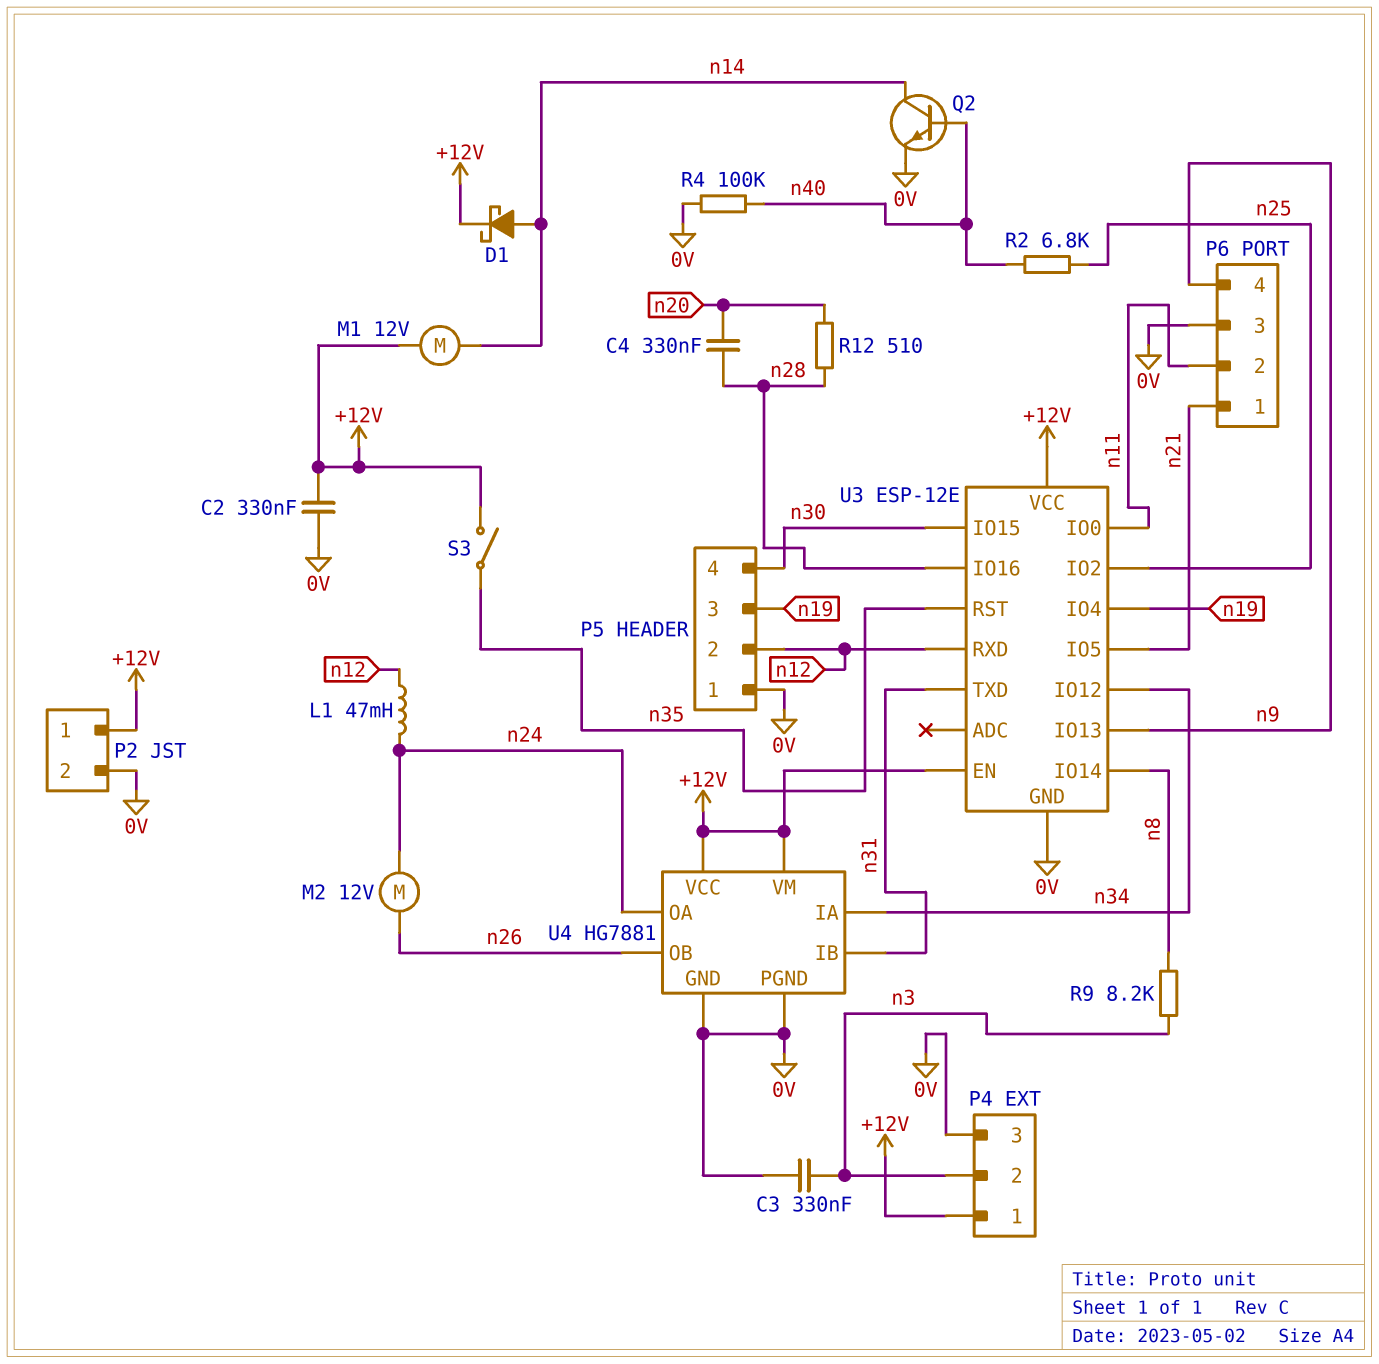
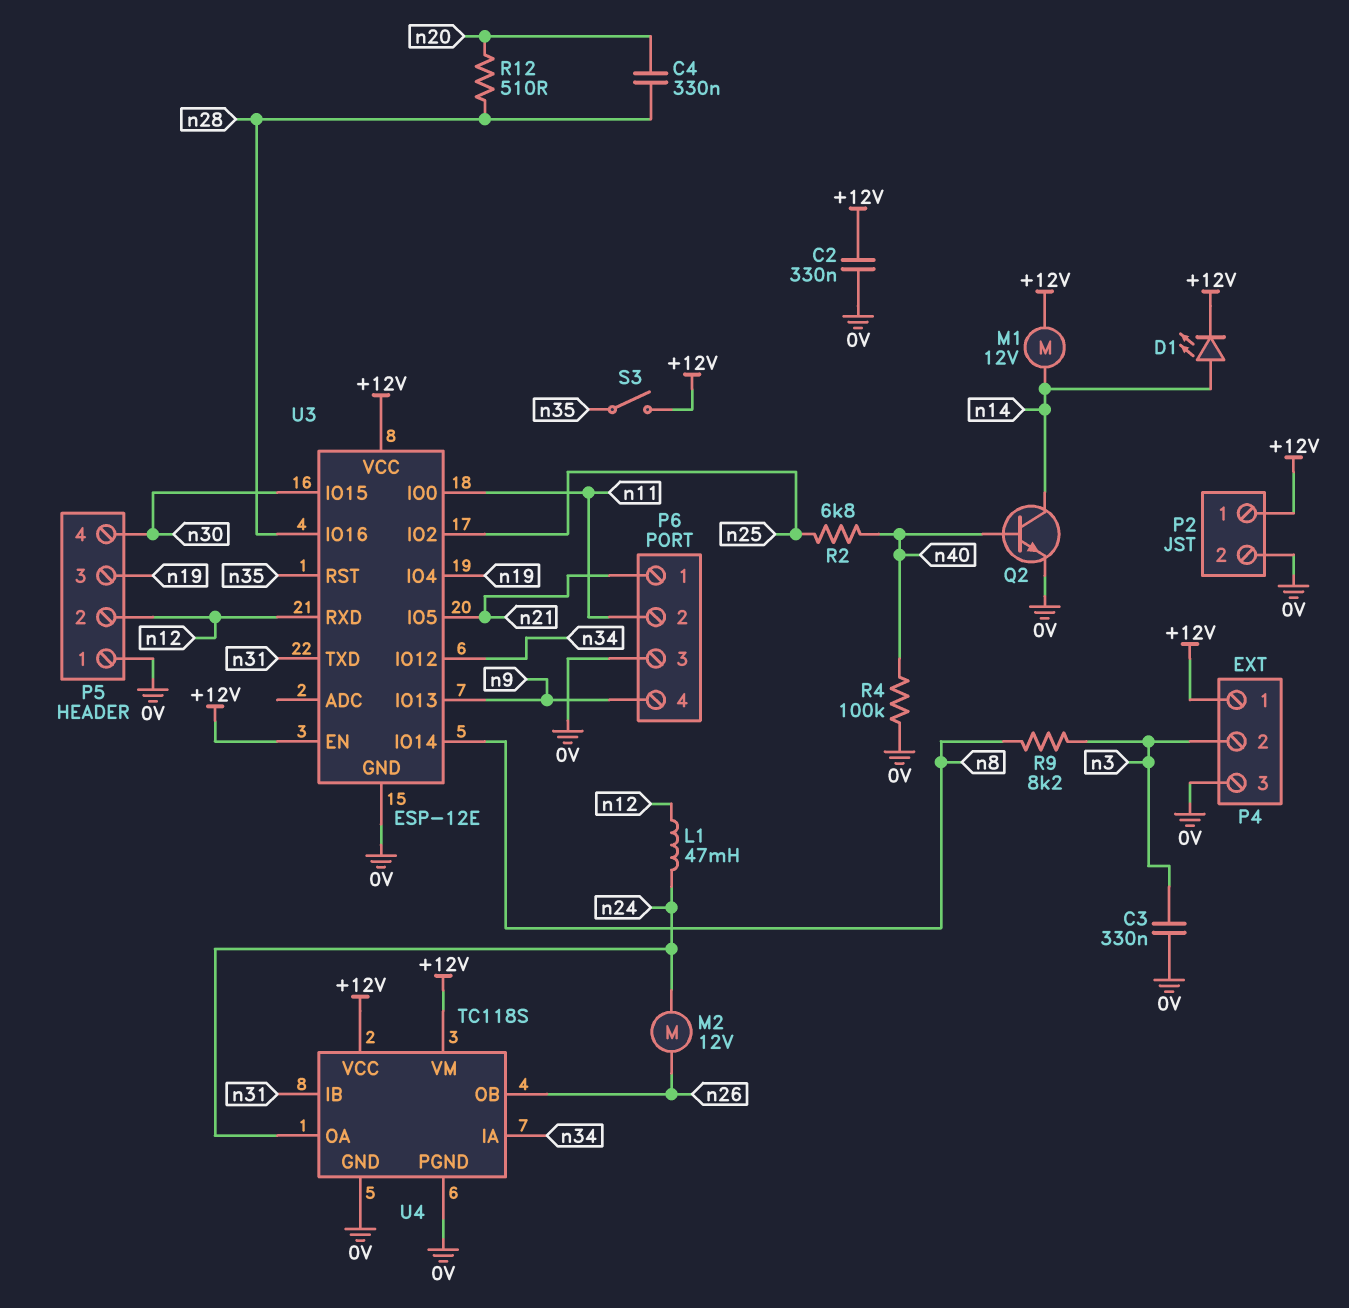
D1: schottky (A n14, K +12V) -> LED (A n14, K +12V)
U4: HG7881 -> TC118S

